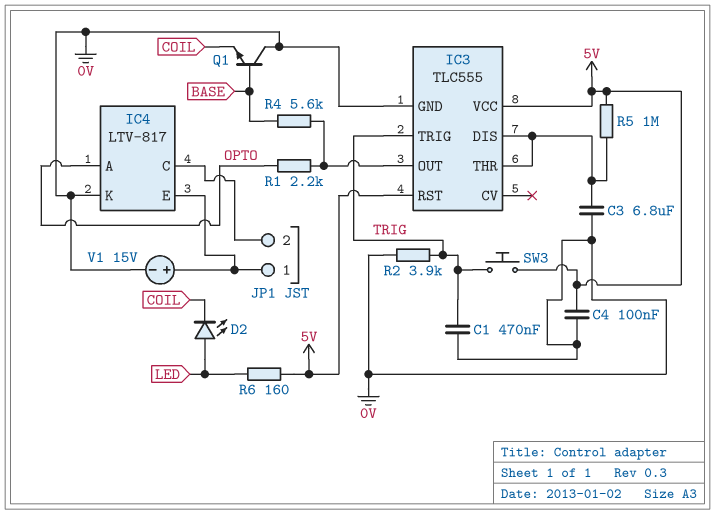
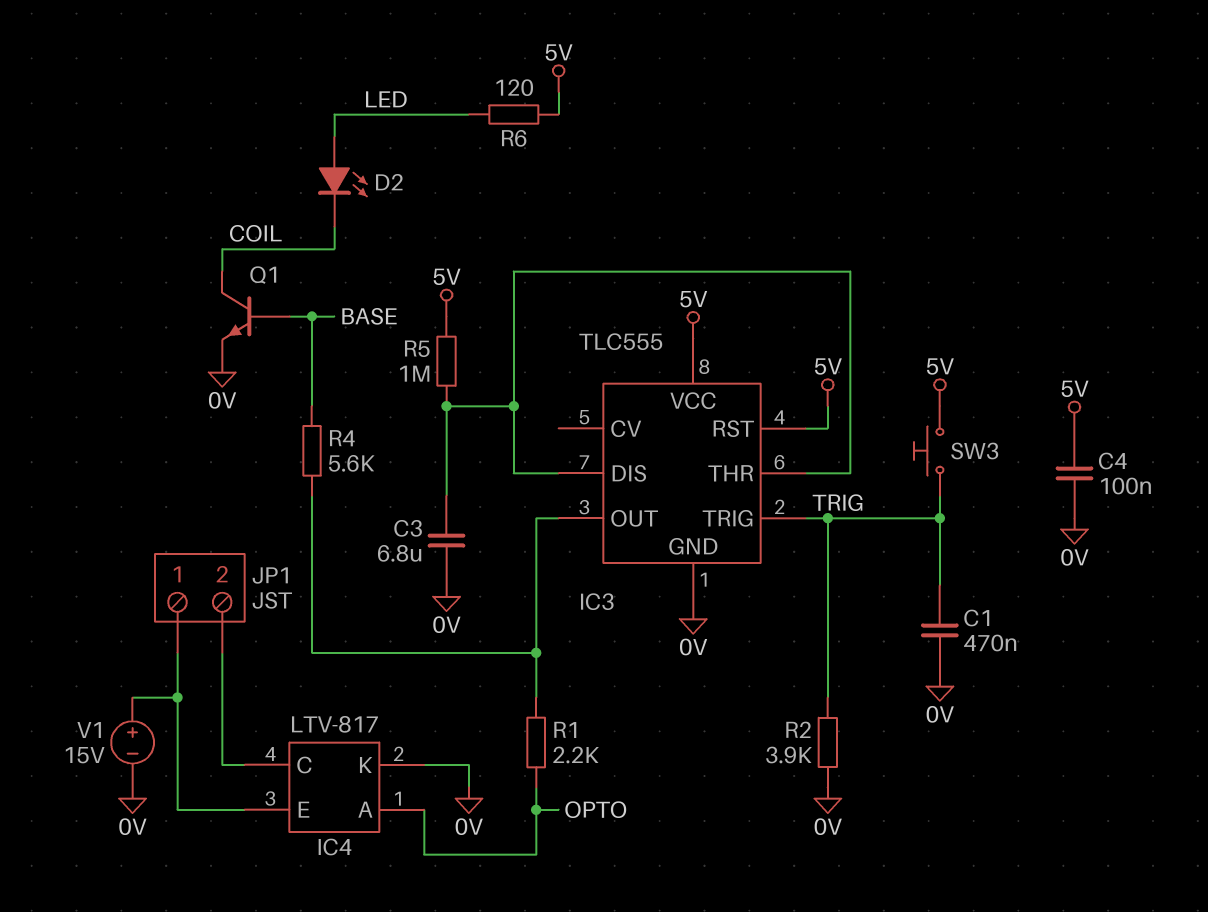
Q1: NPN (B BASE, C 0V, E COIL) -> NPN (B BASE, C COIL, E 0V)
R6: 160 (5V, LED) -> 120 (5V, LED)

